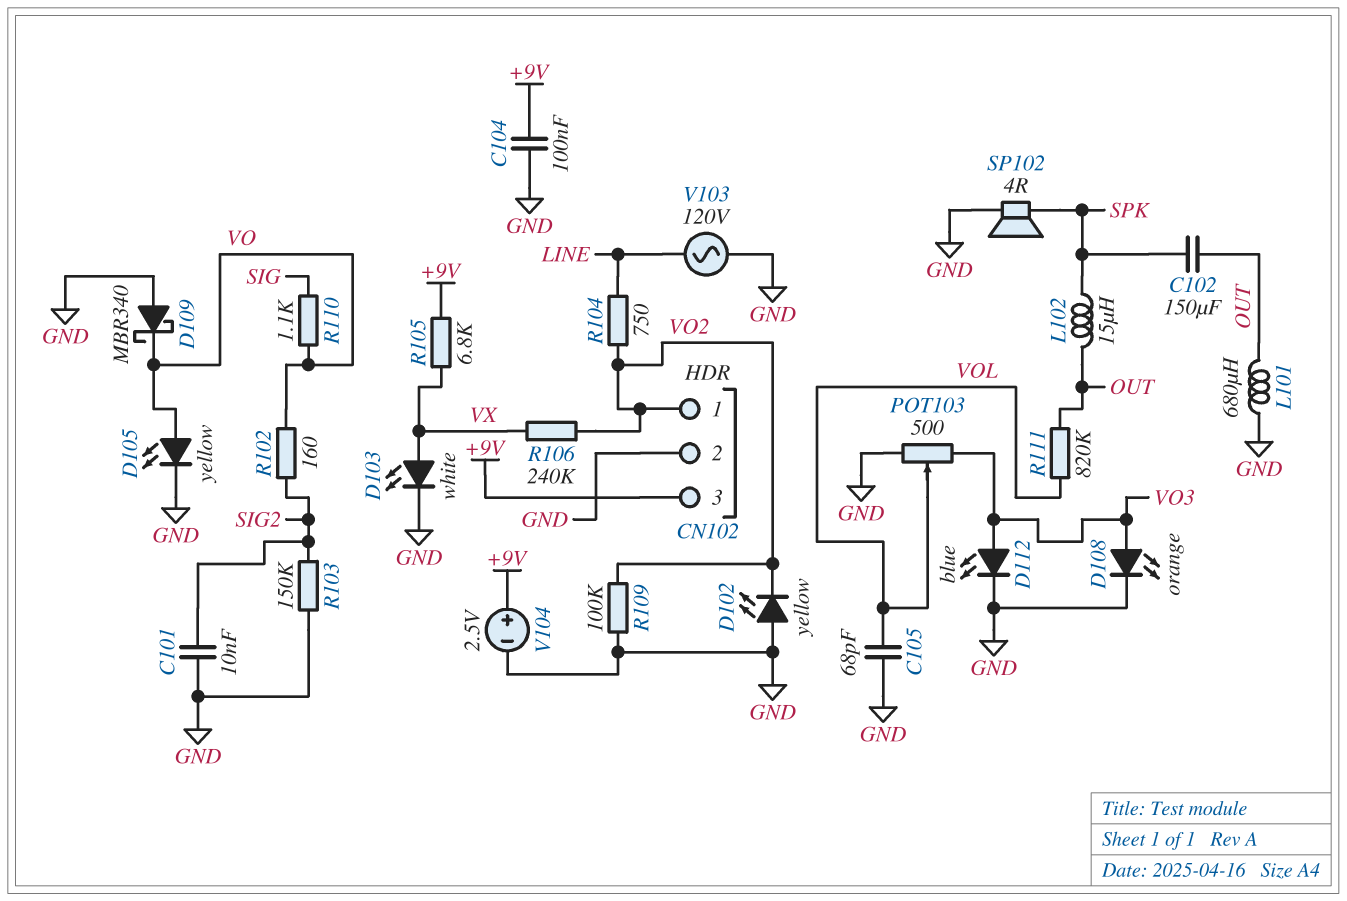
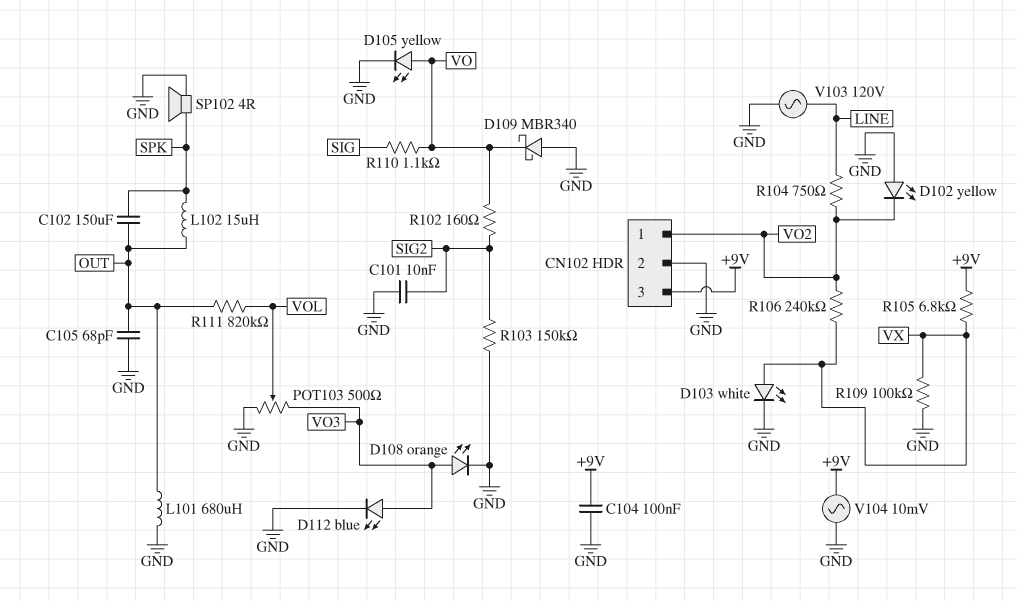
C105: 68pF (GND, VOL) -> 68pF (GND, OUT)
R109: 100k (GND, VO2) -> 100k (GND, VX)
V104: 2.5V (plus +9V, minus GND) -> AC 10mV (+9V, GND)

